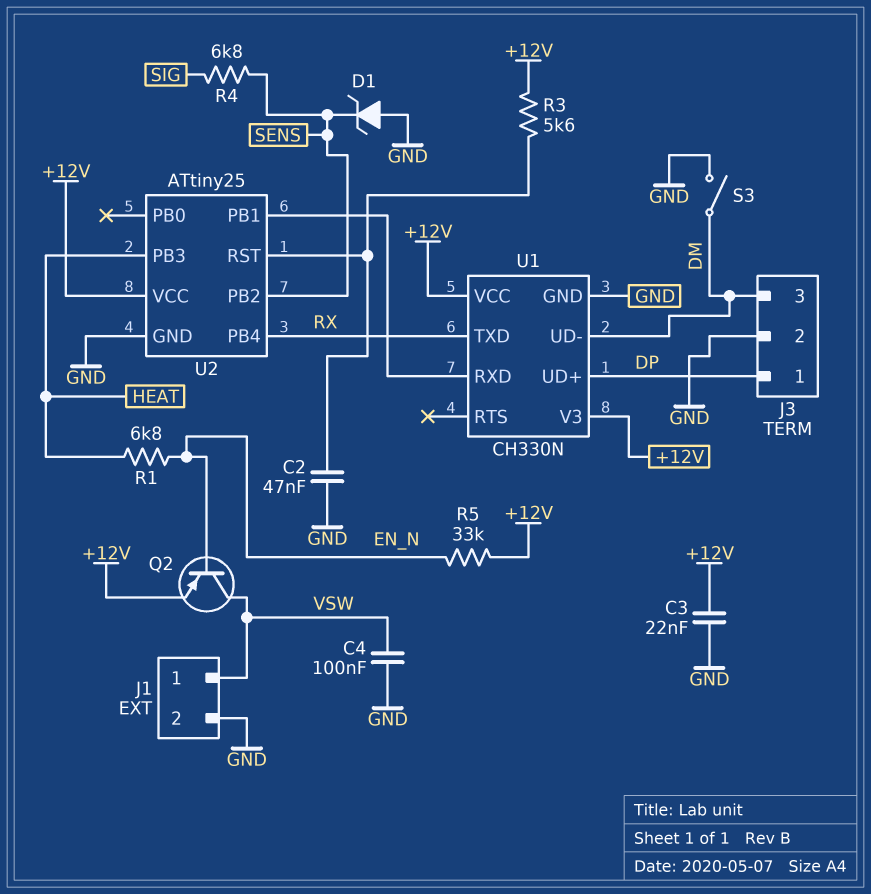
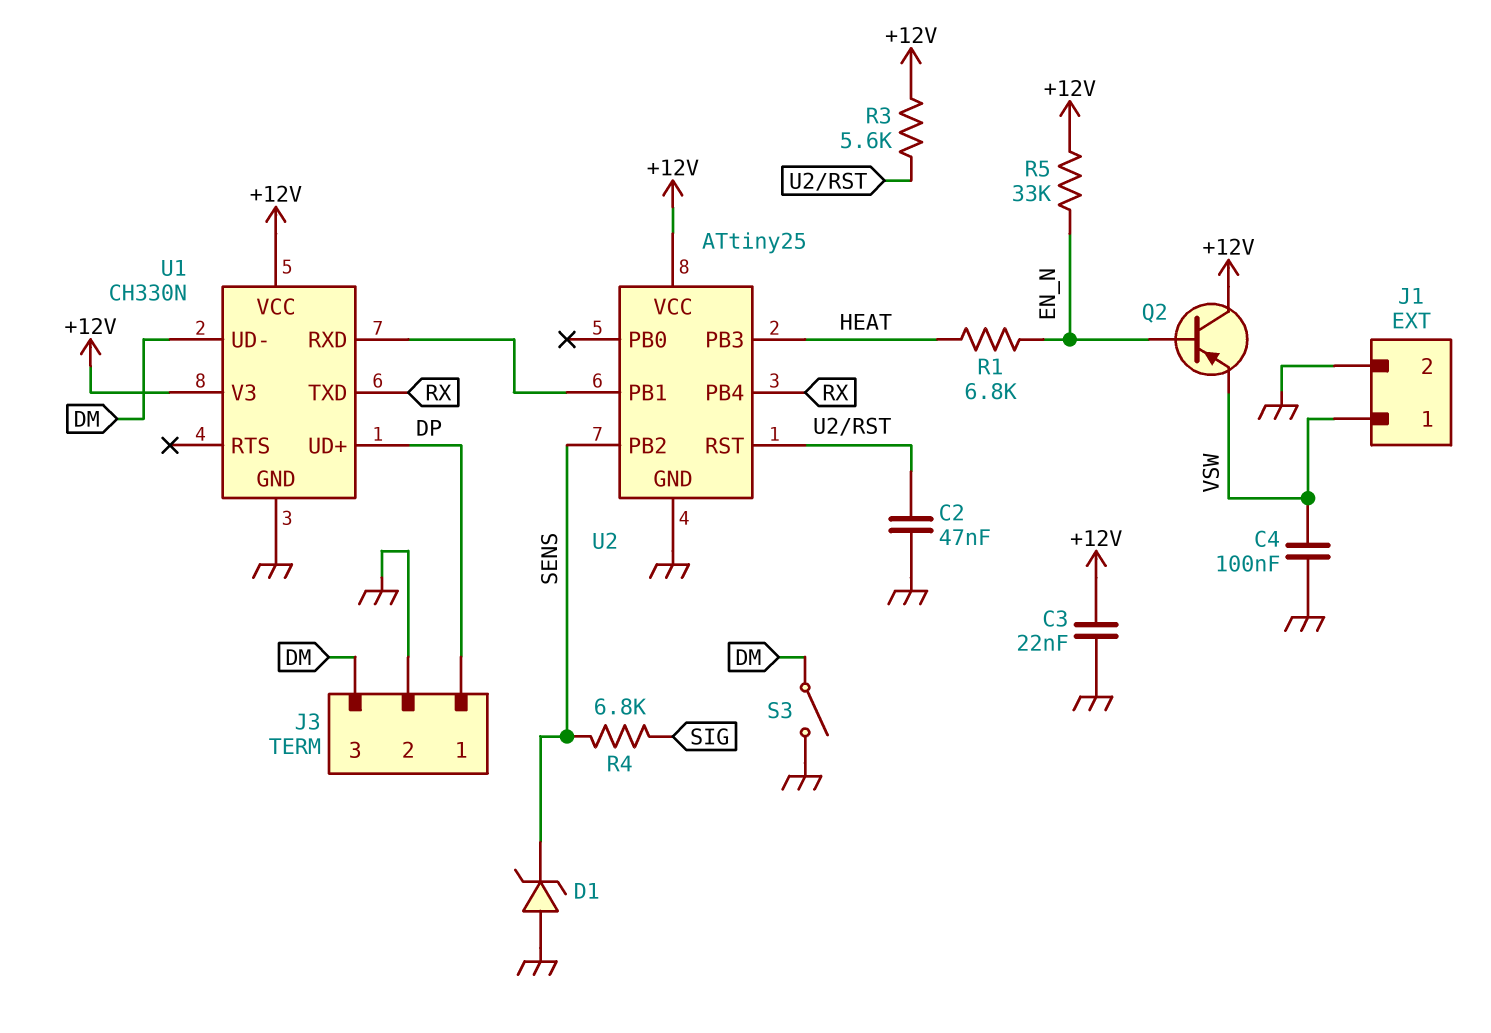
Q2: PNP (B EN_N, C VSW, E +12V) -> PNP (B EN_N, C +12V, E VSW)

